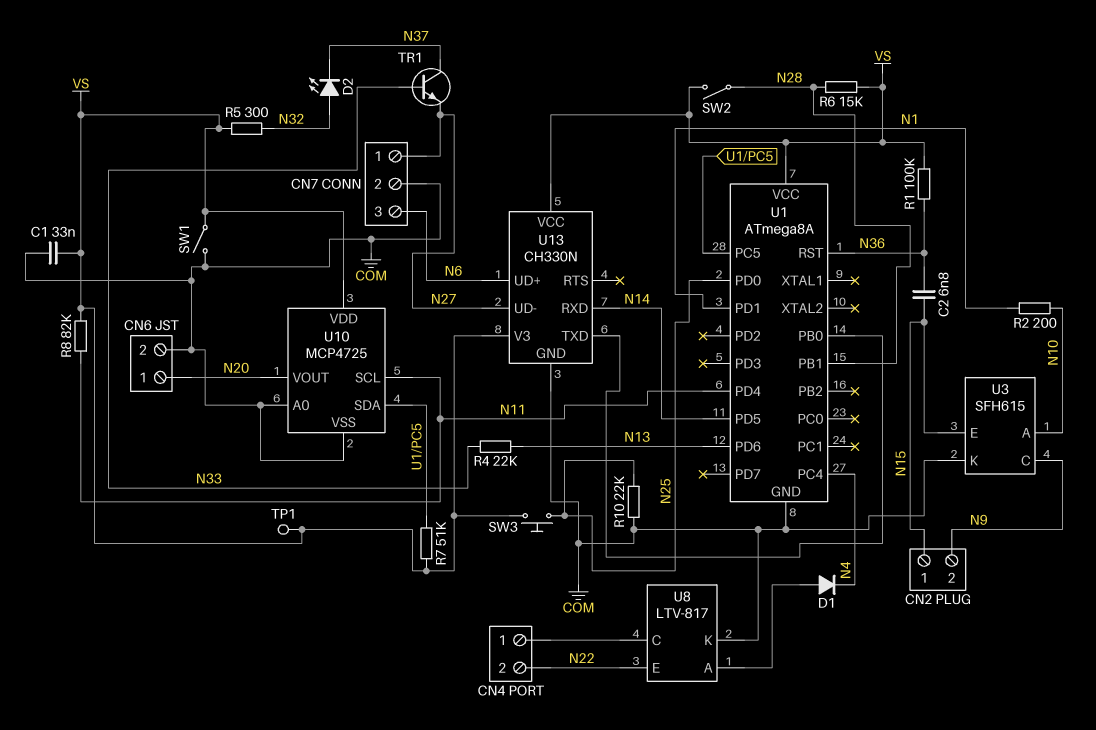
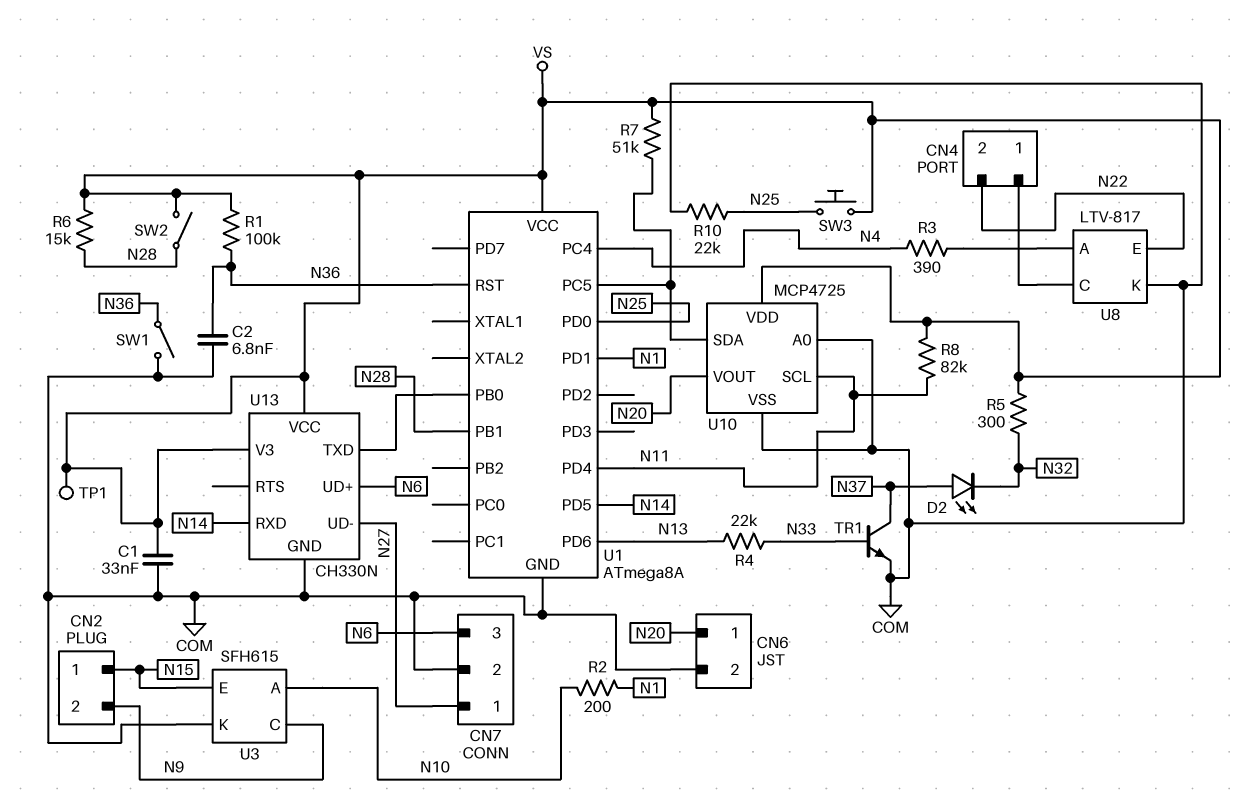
C2: 6.8nF (N15, N36) -> 6.8nF (COM, N36)
D1: diode (A U8/A, K N4) -> none
D2: LED (A N32, K N37) -> LED (A N37, K N32)
R3: none -> 390 (N4, U8/A)
SW1: switch (COM, VS) -> switch (COM, N36)
TR1: NPN (B N33, C N37, E N27) -> NPN (B N33, C N37, E COM)

